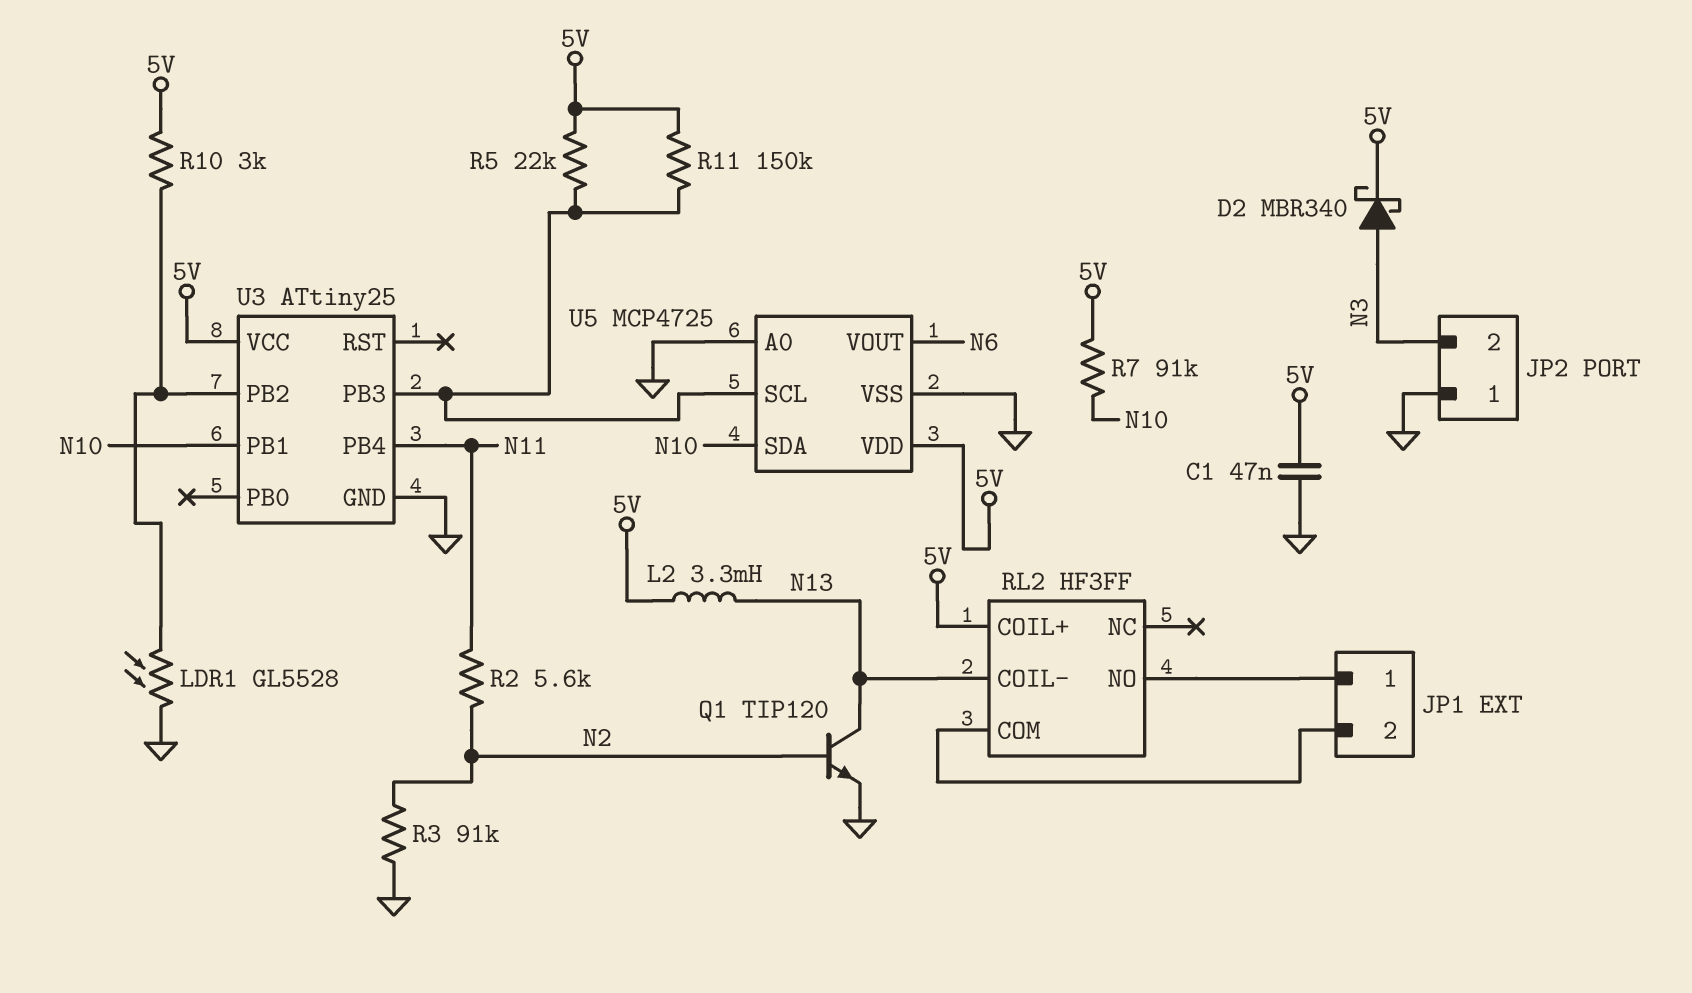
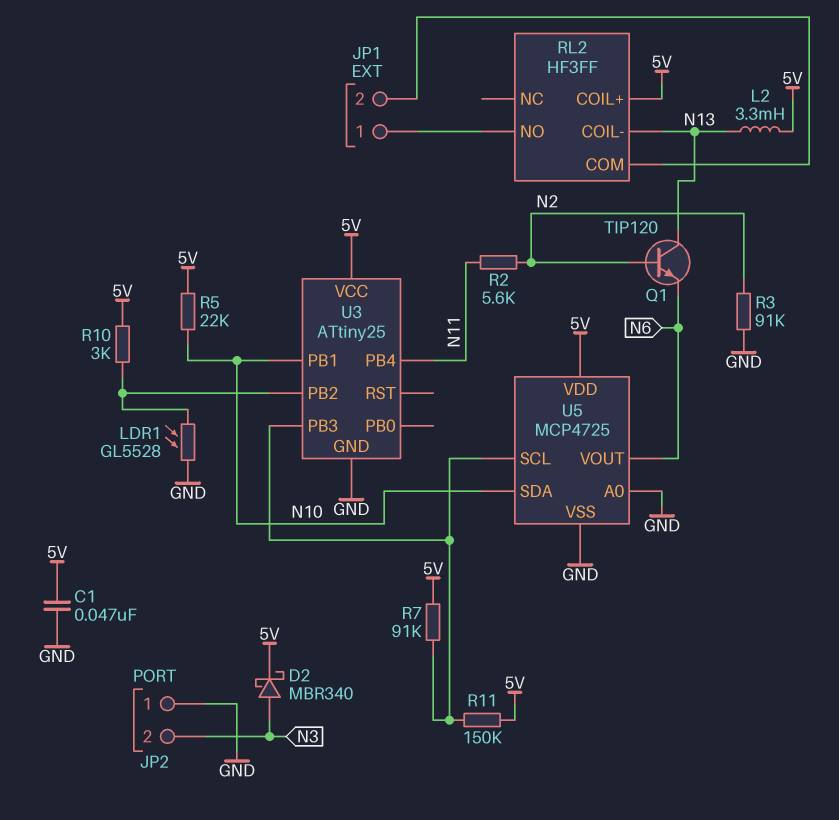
Q1: NPN TIP120 (B N2, C N13, E GND) -> NPN TIP120 (B N2, C N13, E N6)
R5: 22k (5V, U3/PB3) -> 22k (5V, N10)
R7: 91k (5V, N10) -> 91k (5V, U3/PB3)

